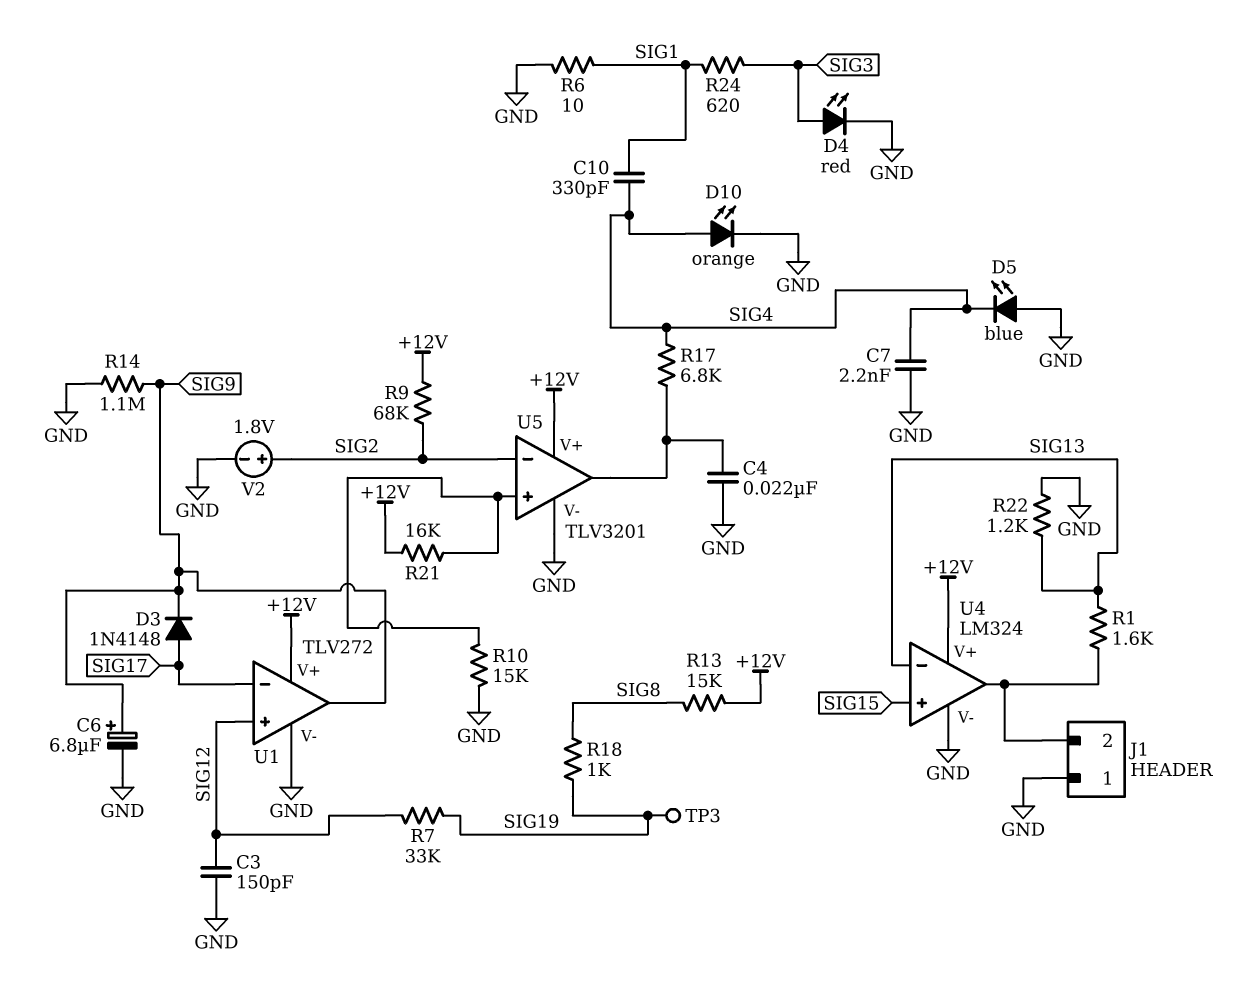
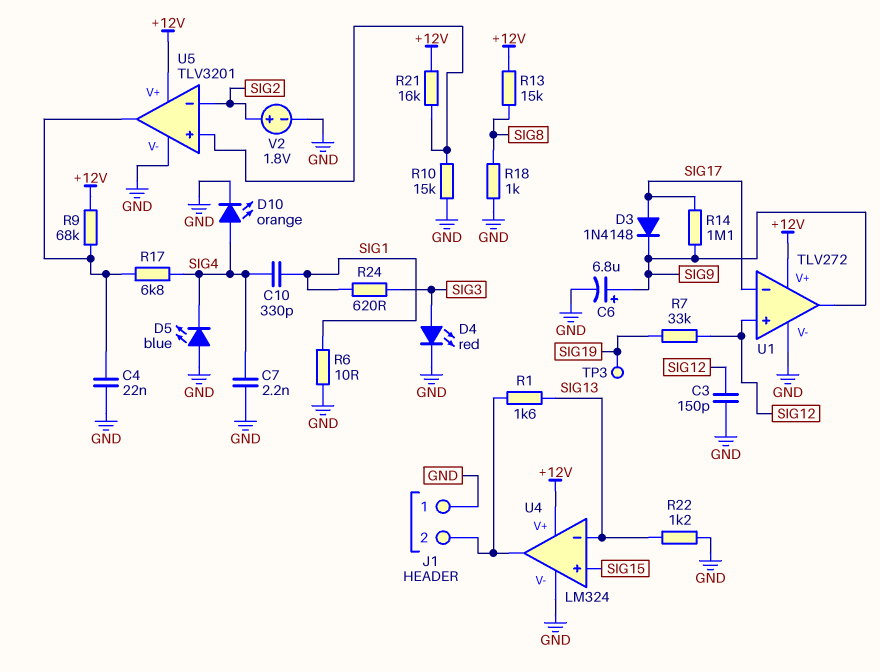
R9: 68k (+12V, SIG2) -> 68k (+12V, U5/out)
R14: 1.1M (GND, SIG9) -> 1.1M (SIG9, SIG17)
R18: 1k (SIG8, SIG19) -> 1k (GND, SIG8)

